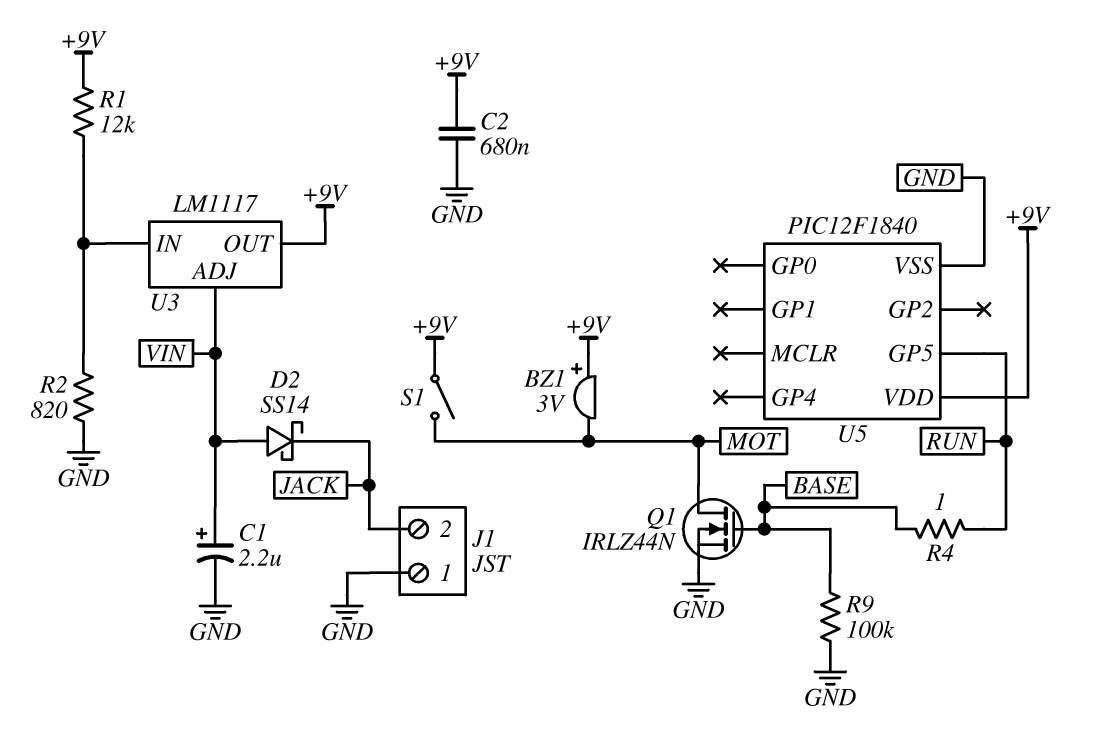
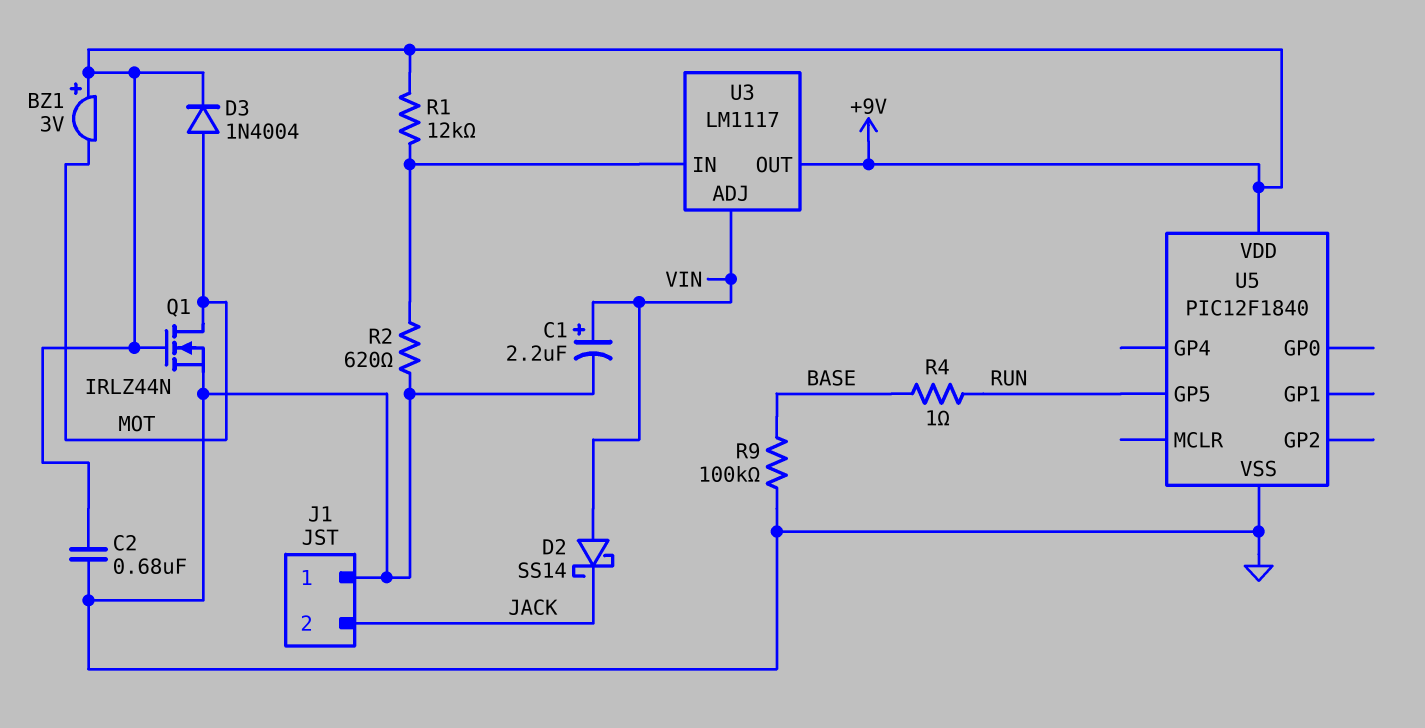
D3: none -> diode 1N4004 (A MOT, K +9V)
Q1: NMOS IRLZ44N (G BASE, D MOT, S GND) -> NMOS IRLZ44N (G +9V, D MOT, S GND)
R2: 820 (GND, U3/IN) -> 620 (GND, U3/IN)
S1: switch (+9V, MOT) -> none

